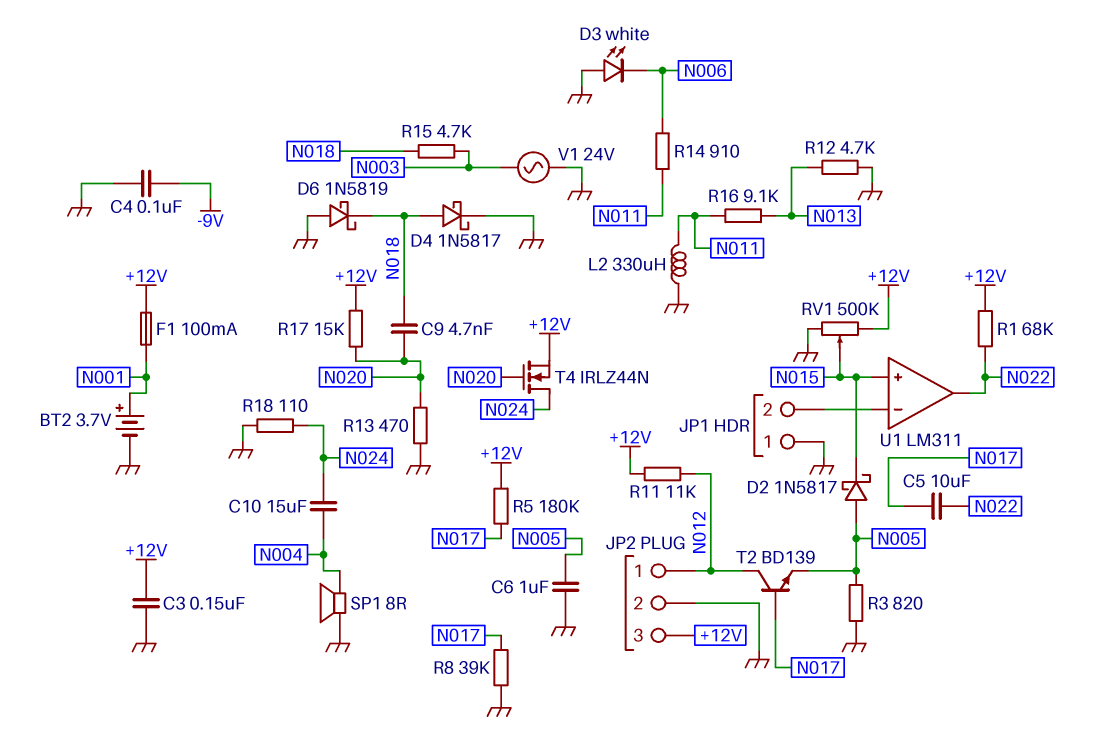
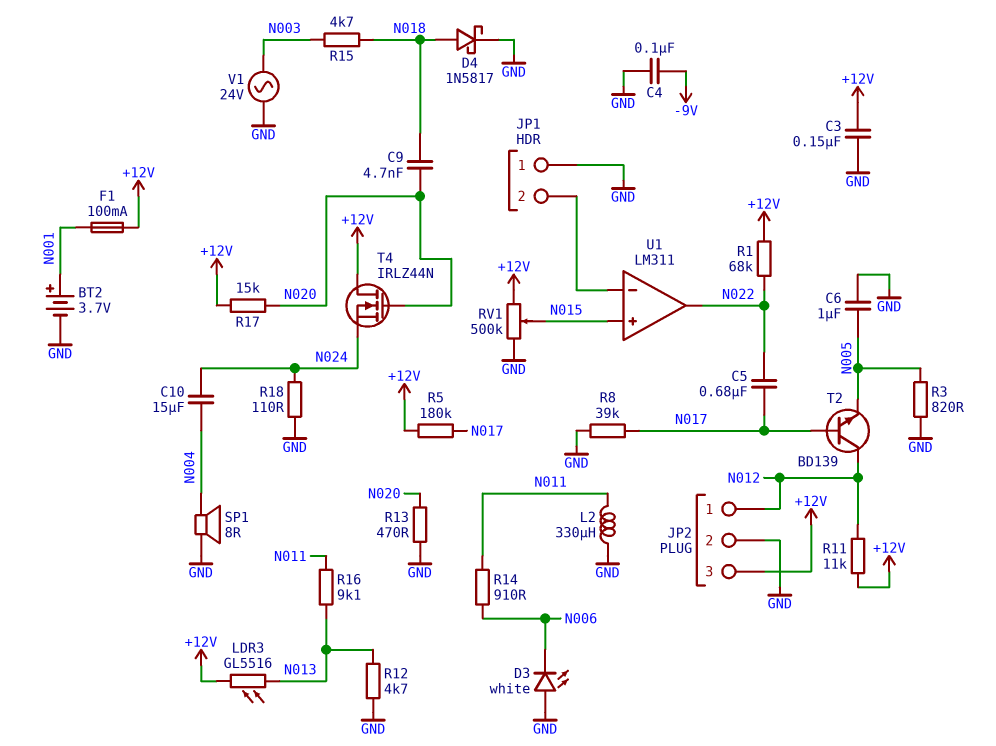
C5: 10uF (N017, N022) -> 680nF (N017, N022)
D2: schottky 1N5817 (A N005, K N015) -> none
D6: schottky 1N5819 (A GND, K N018) -> none
LDR3: none -> GL5516 (+12V, N013)
T4: NMOS IRLZ44N (G N020, D N024, S +12V) -> NMOS IRLZ44N (G N020, D +12V, S N024)

